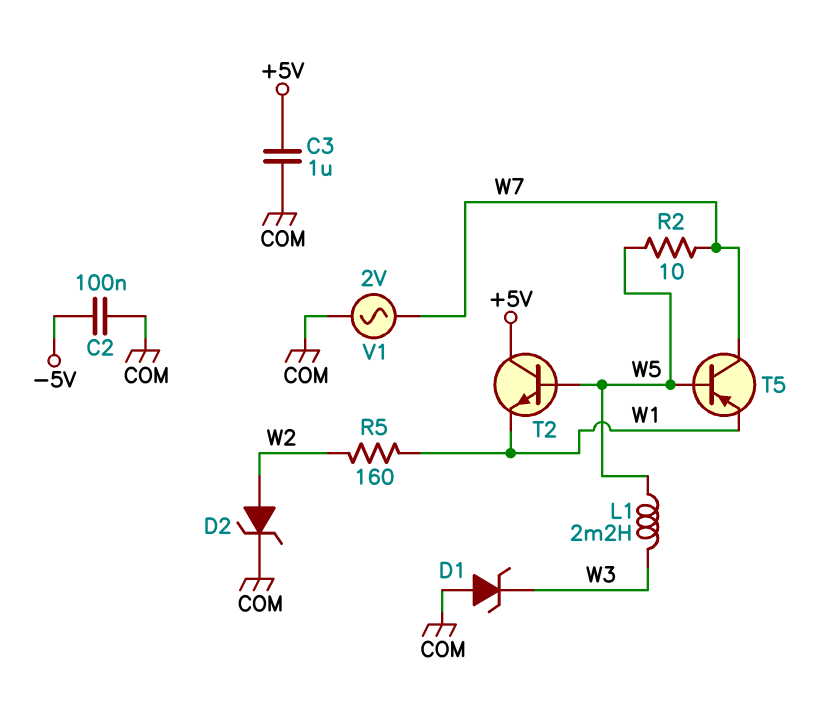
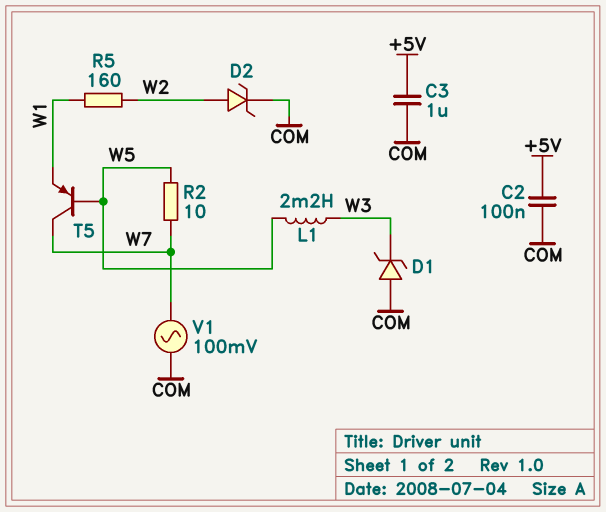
C2: 100nF (-5V, COM) -> 100nF (+5V, COM)
T2: NPN (B W5, C +5V, E W1) -> none
V1: AC 2V (COM, W7) -> AC 100mV (COM, W7)

